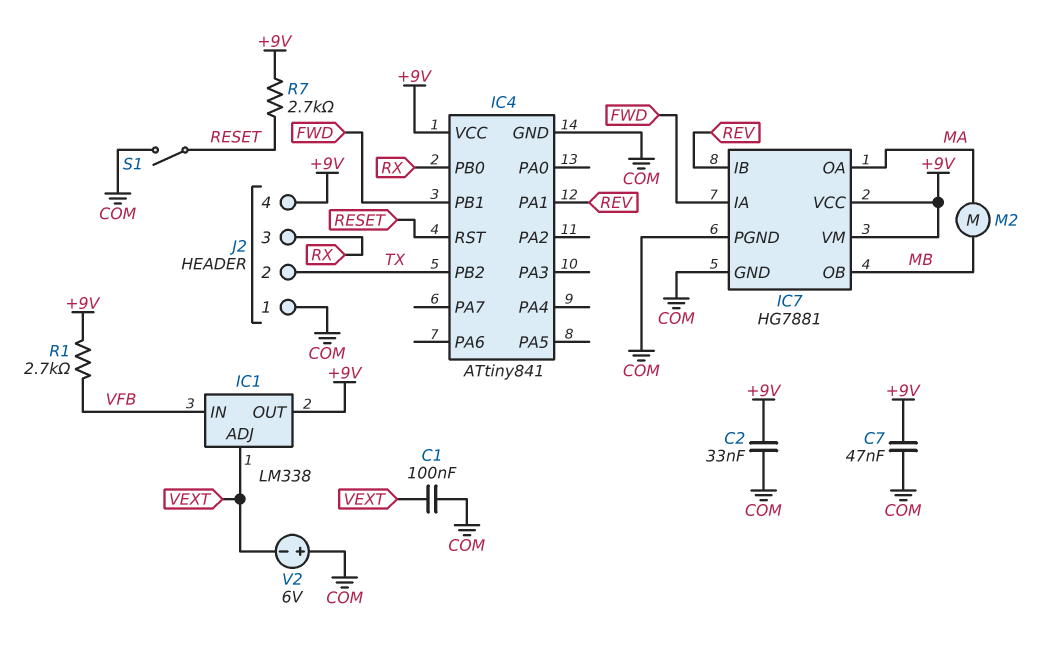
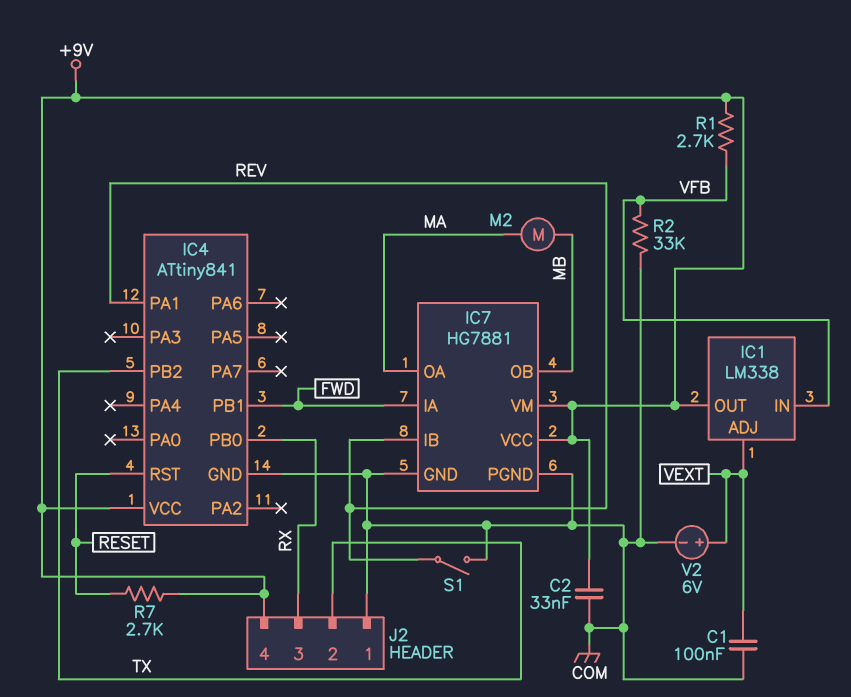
C7: 47nF (+9V, COM) -> none
R2: none -> 33k (COM, VFB)
S1: switch (COM, RESET) -> switch (COM, REV)
V2: 6V (plus COM, minus VEXT) -> 6V (plus VEXT, minus COM)

